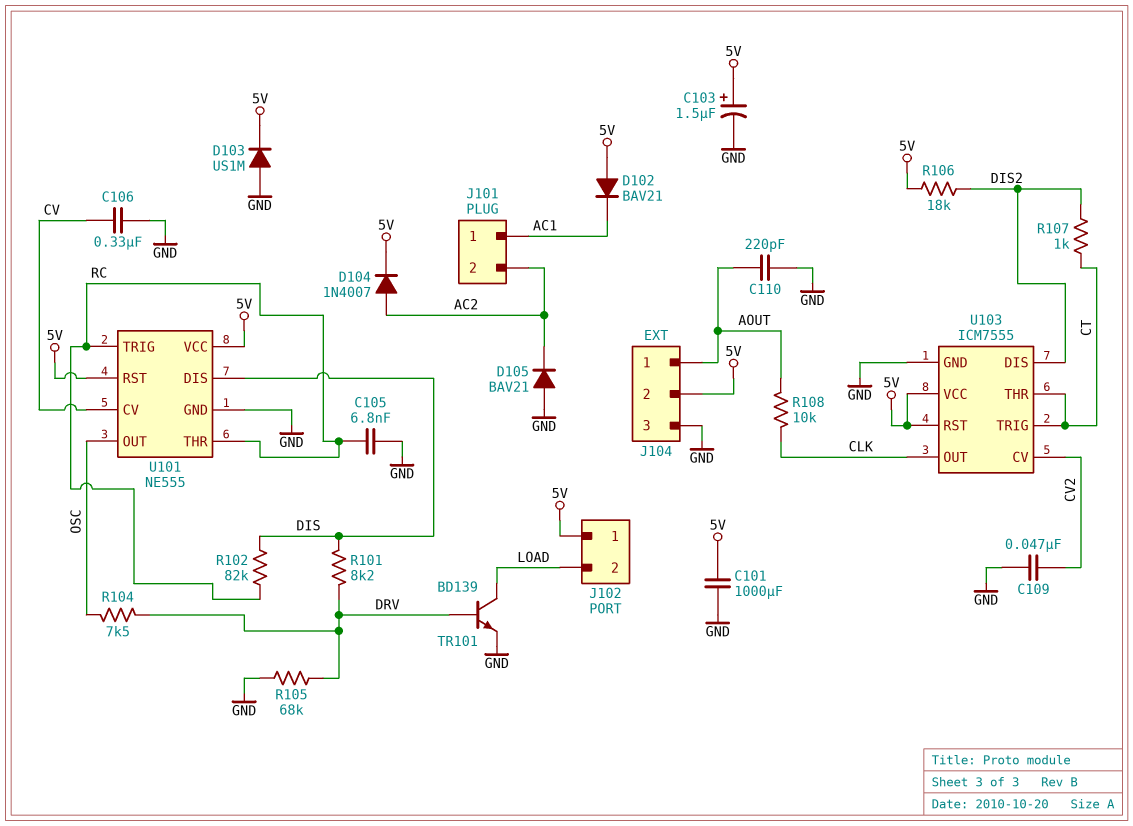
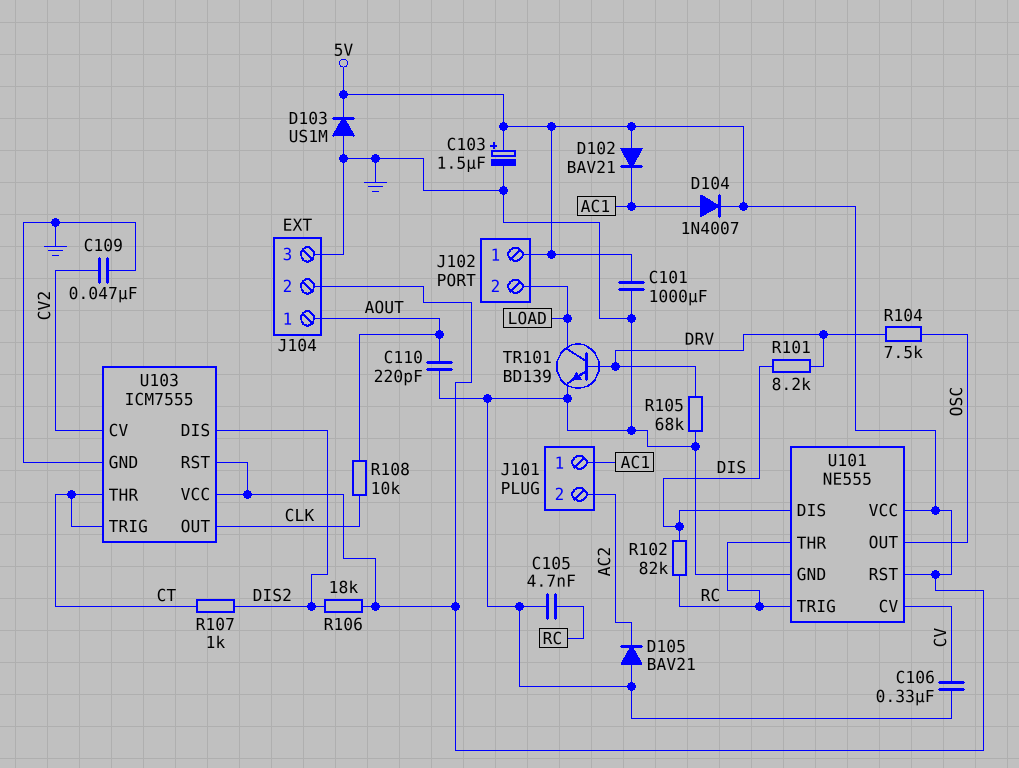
C105: 6.8nF (GND, RC) -> 4.7nF (GND, RC)
D104: diode 1N4007 (A AC2, K 5V) -> diode 1N4007 (A AC1, K 5V)

